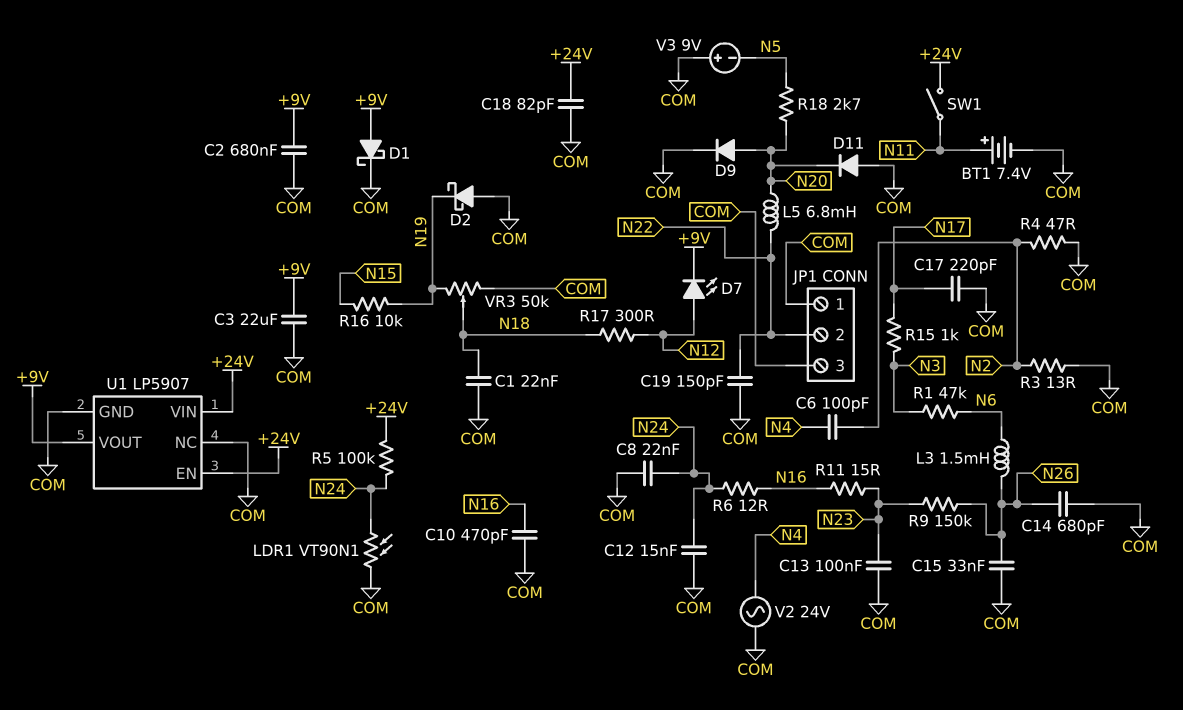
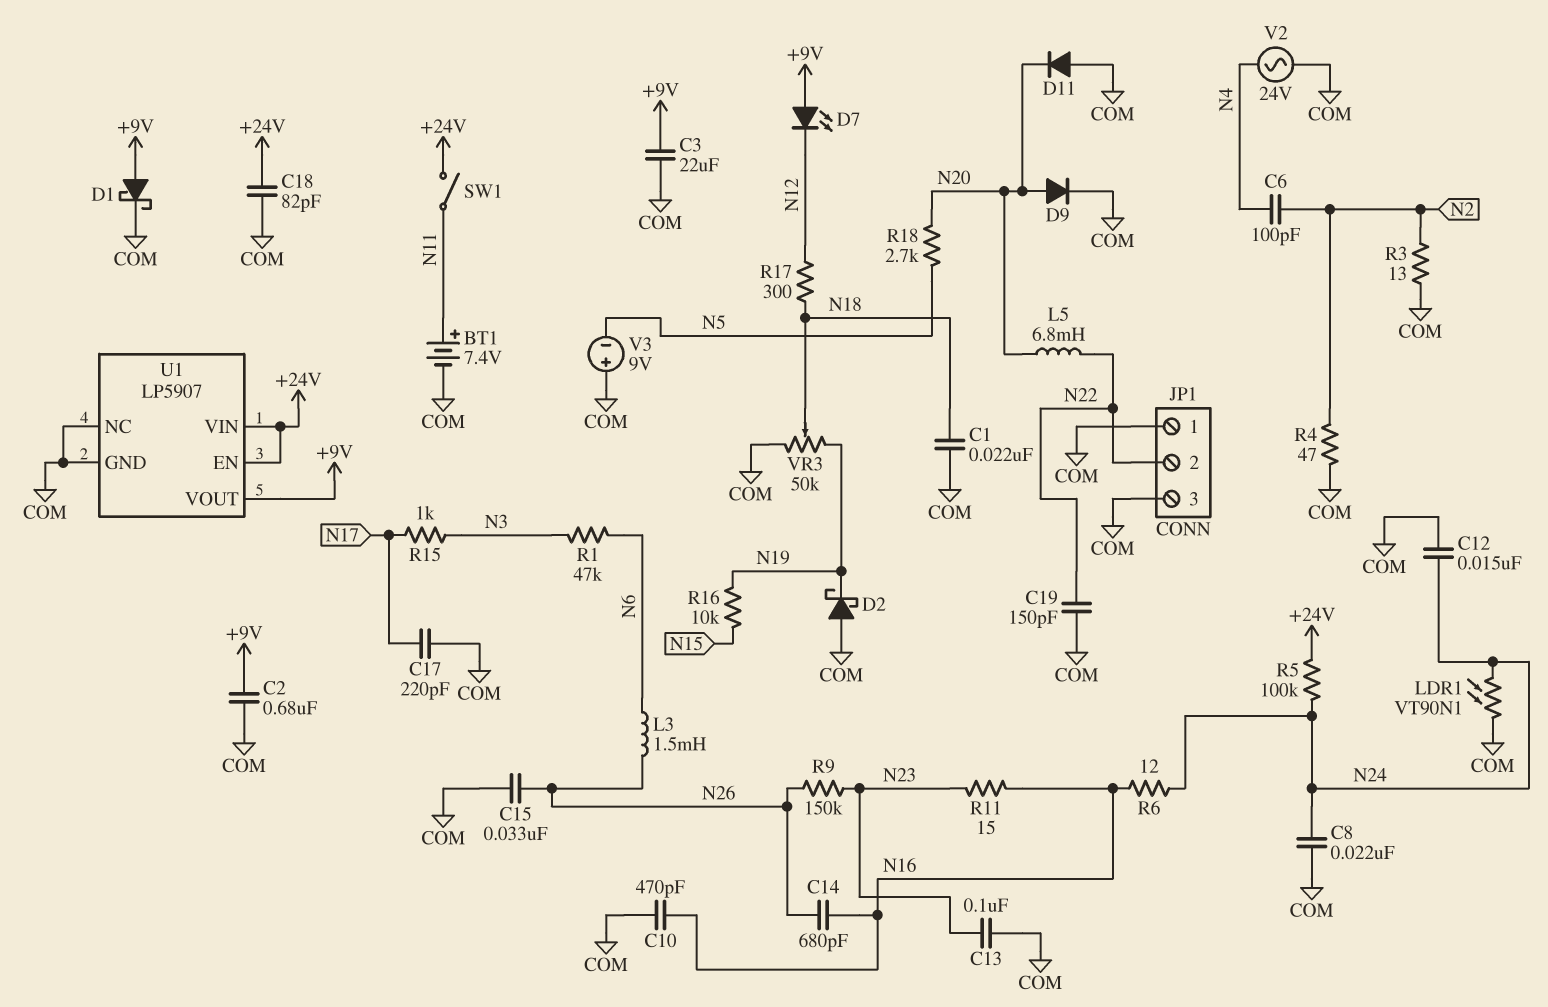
C14: 680pF (COM, N26) -> 680pF (N16, N26)
D7: LED (A N12, K +9V) -> LED (A +9V, K N12)

